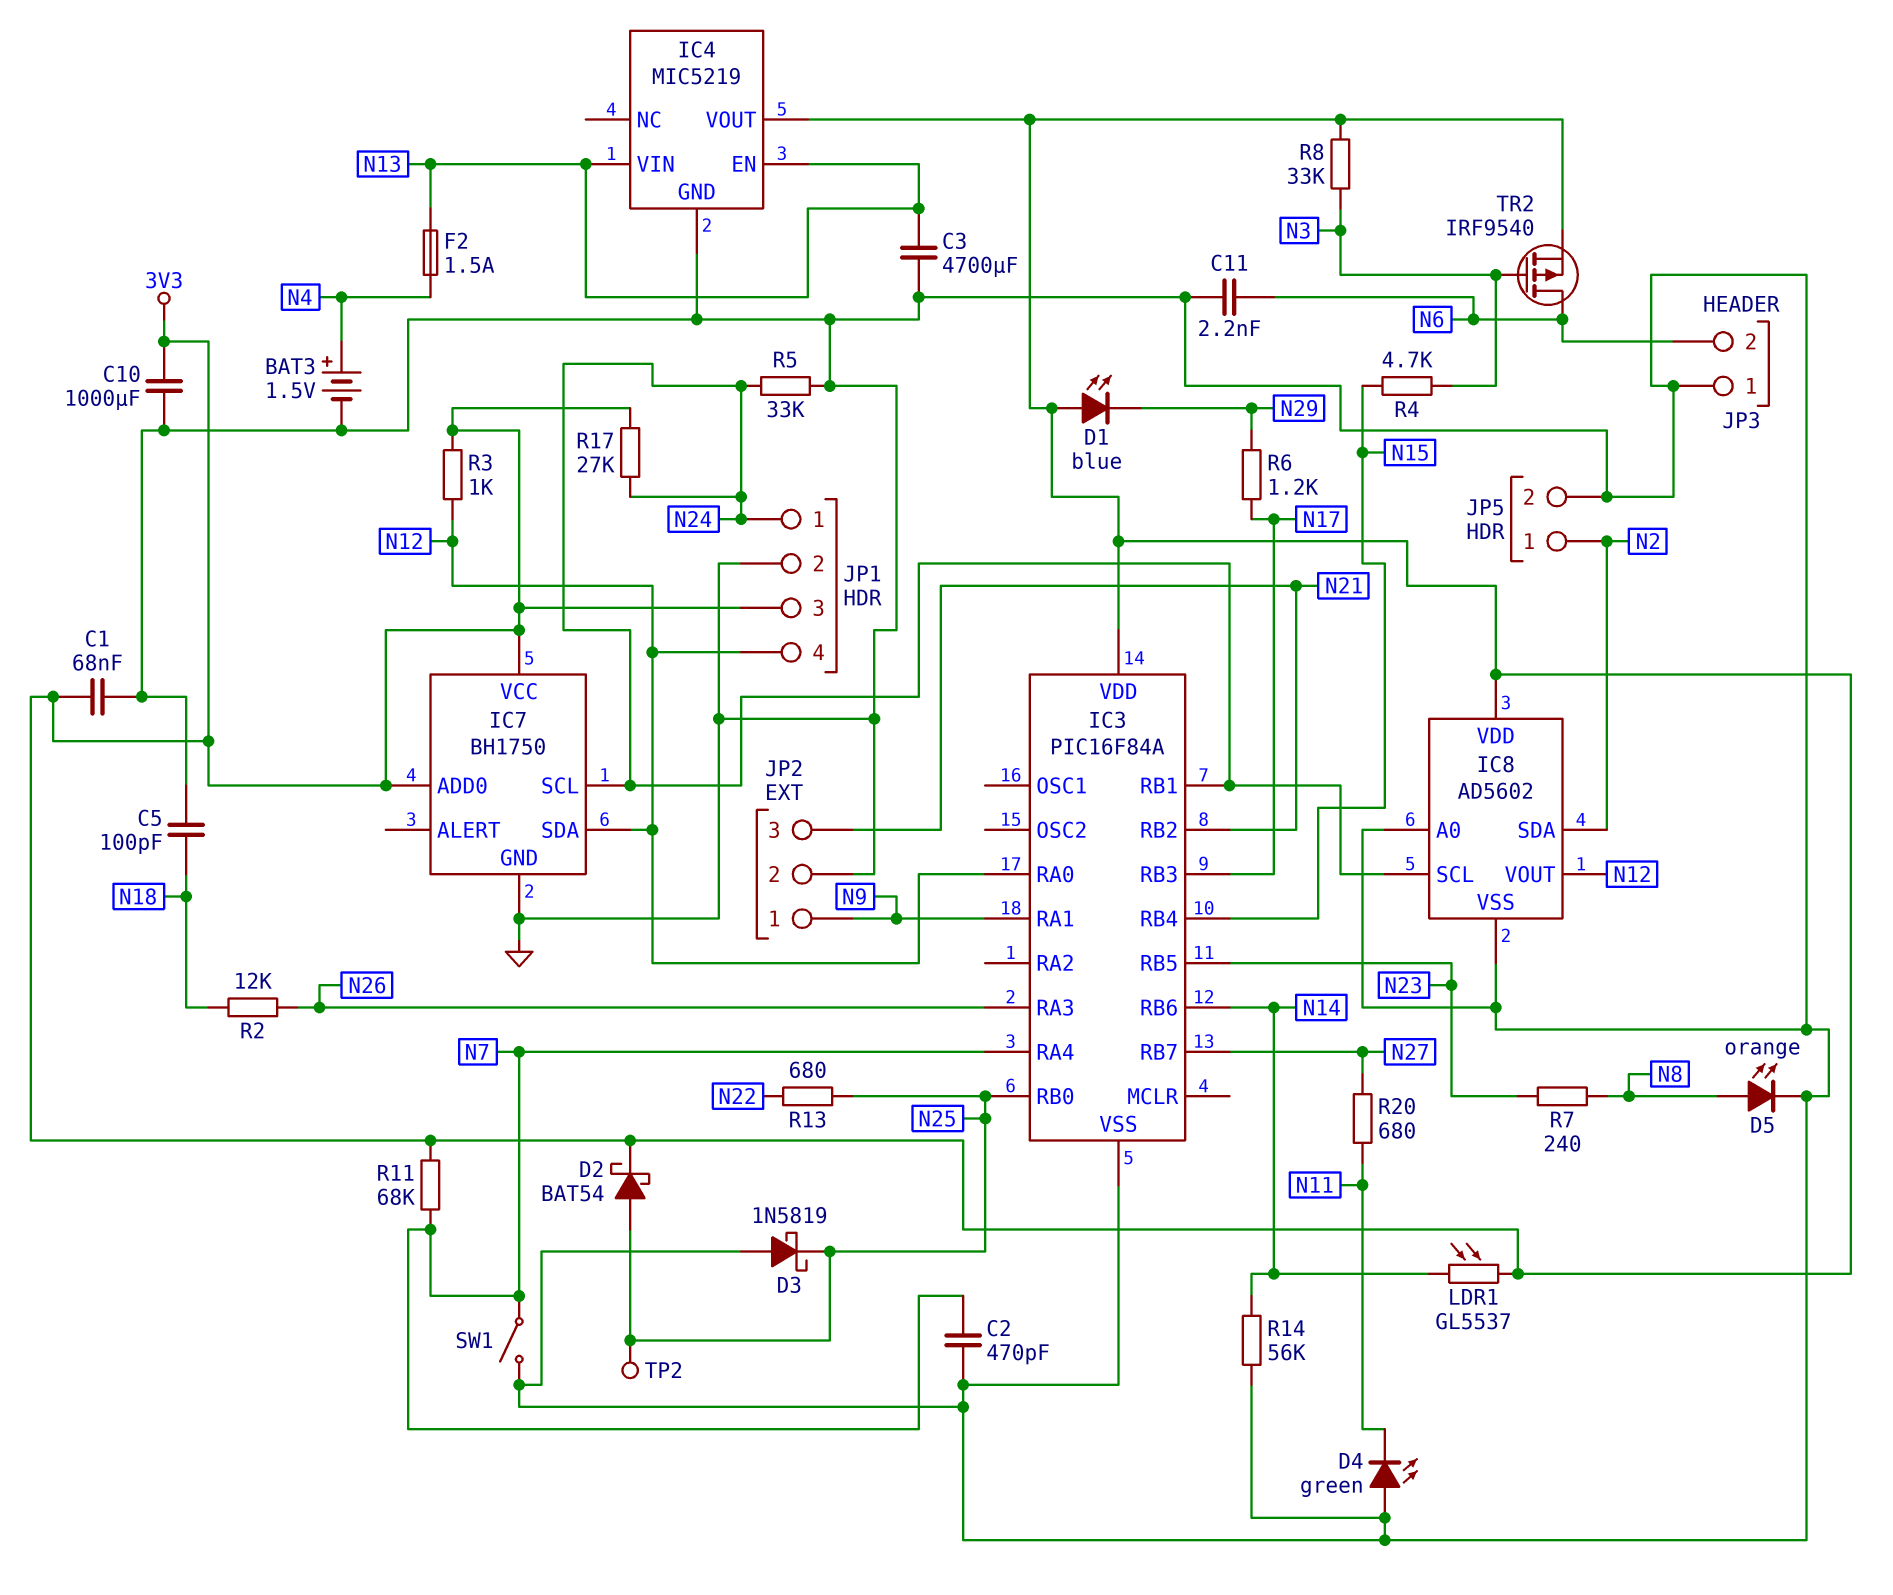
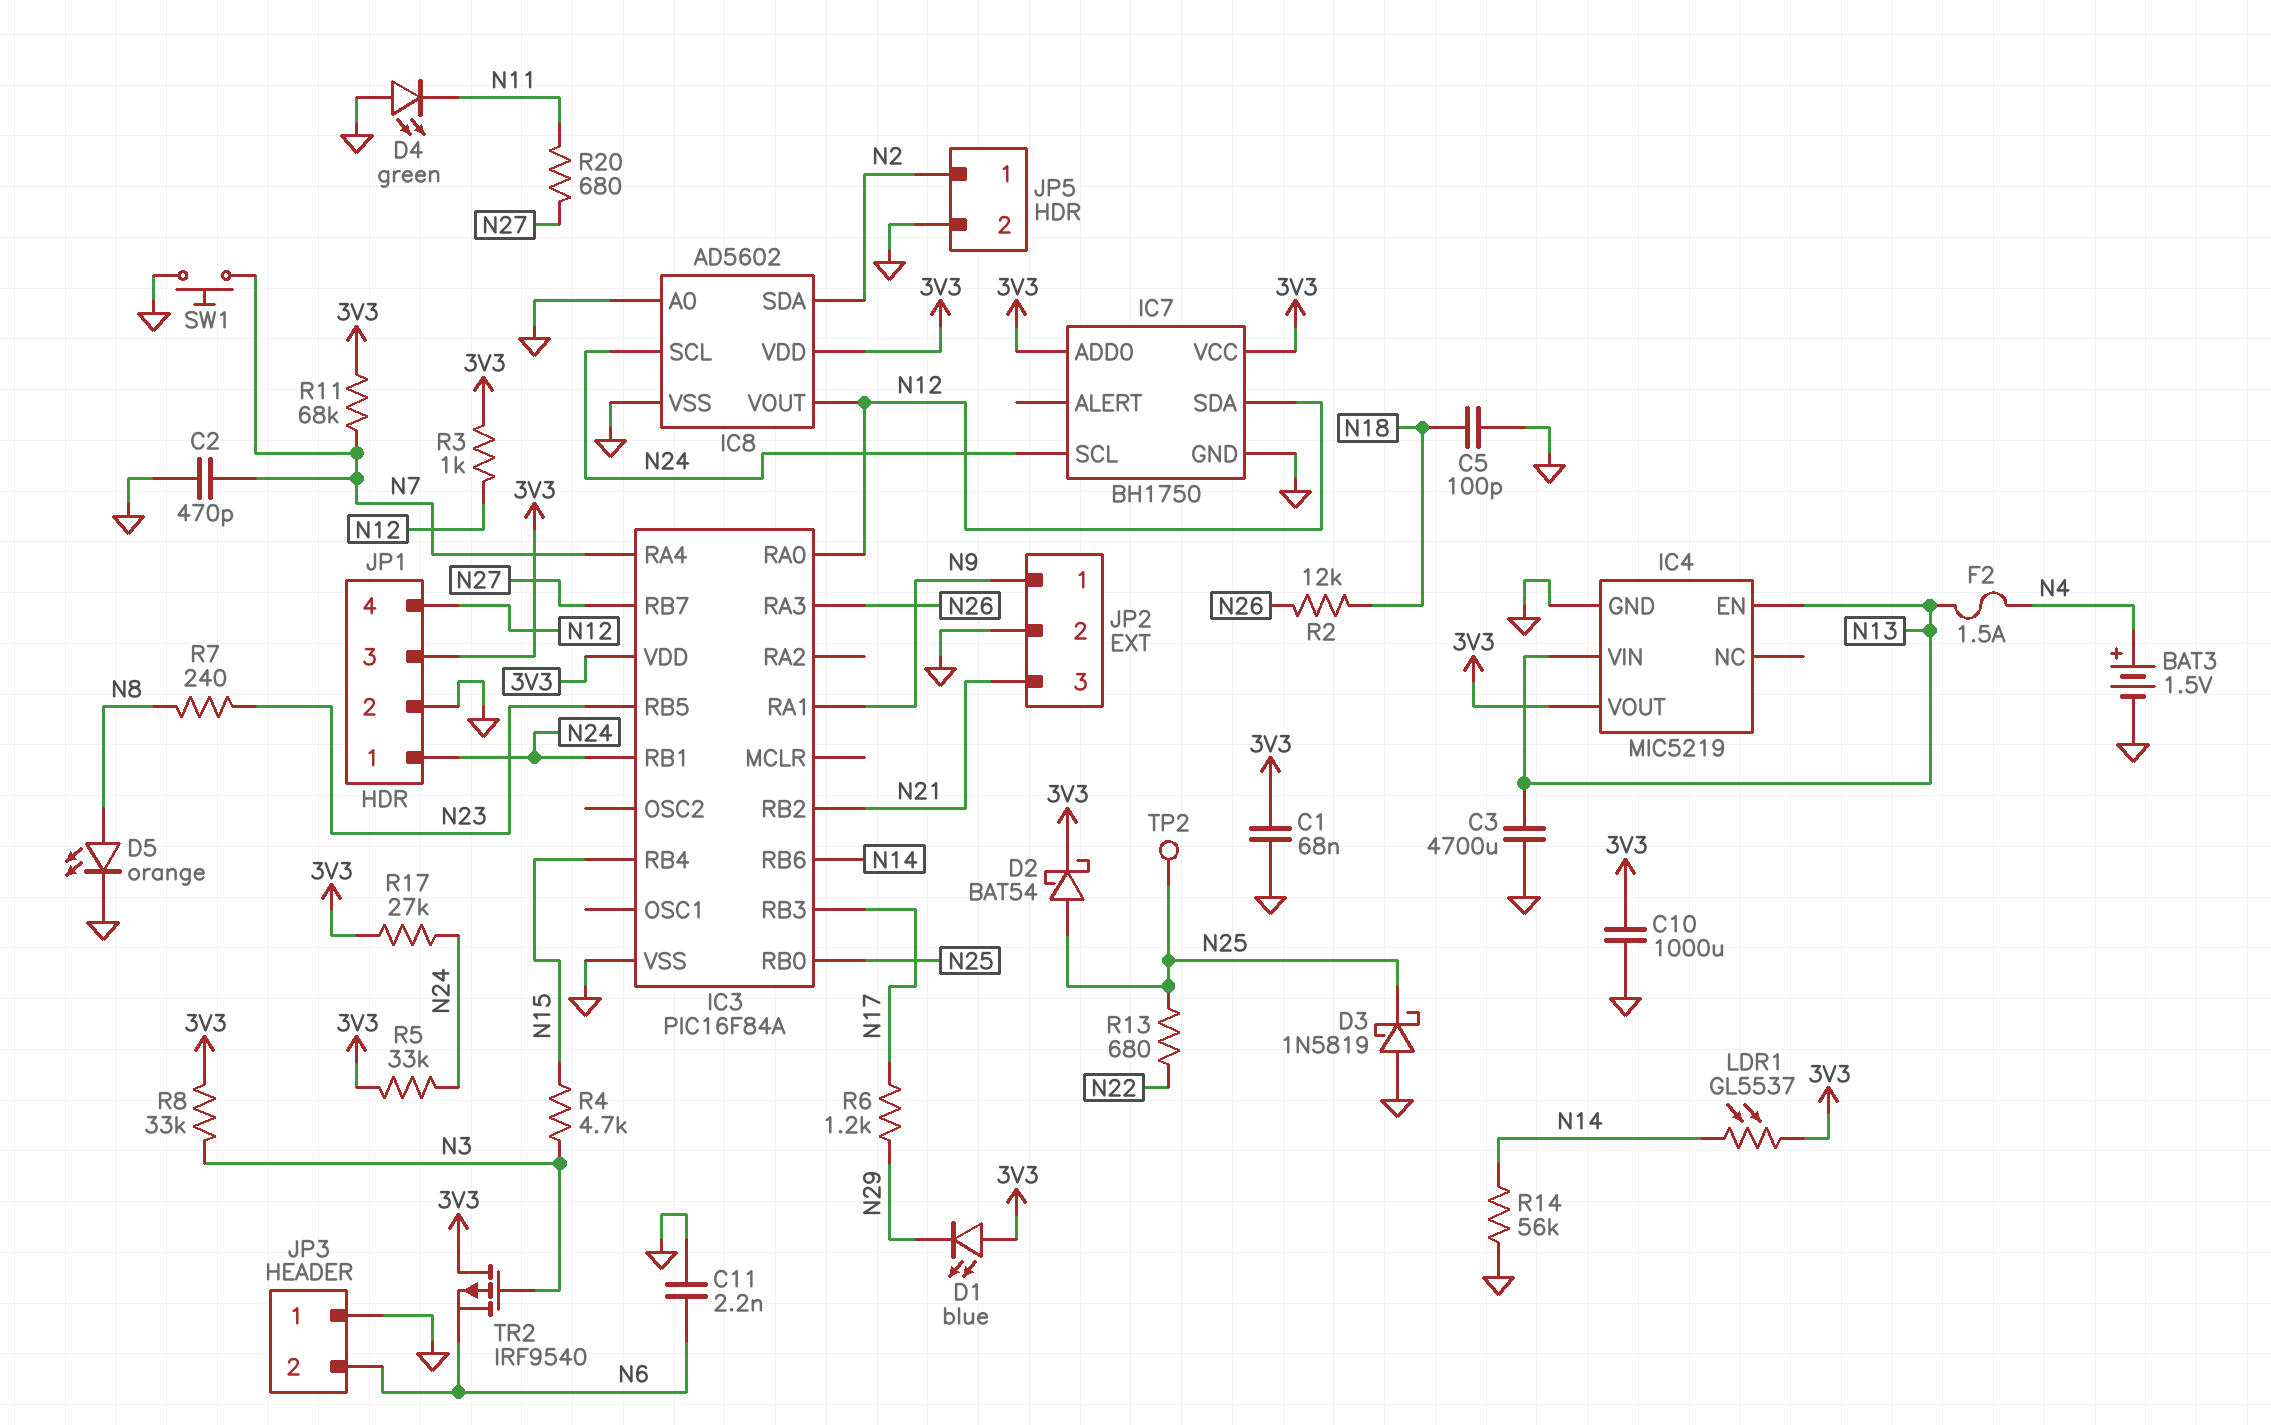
R5: 33k (GND, N24) -> 33k (3V3, N24)
SW1: switch (GND, N7) -> button (GND, N7)
TR2: PMOS IRF9540 (G N3, D N6, S 3V3) -> PMOS IRF9540 (G N3, D 3V3, S N6)

